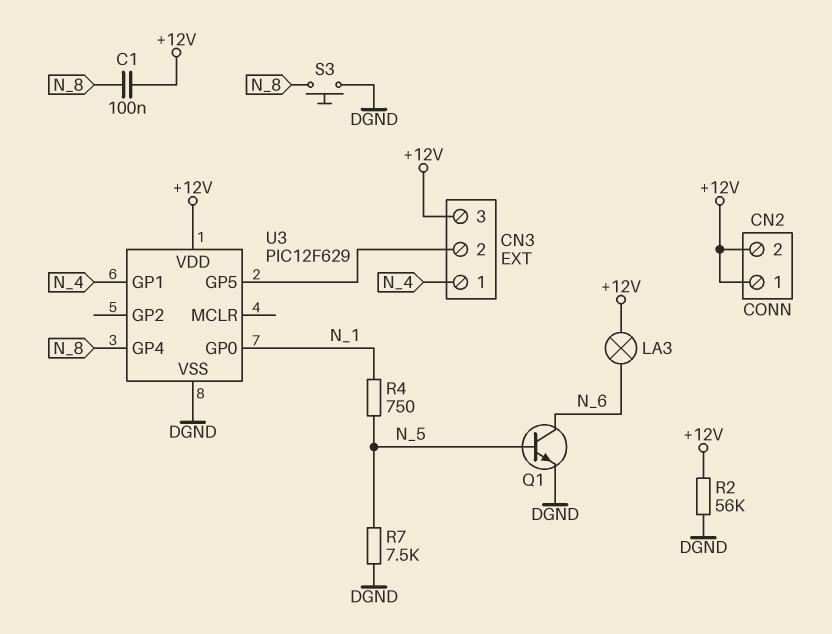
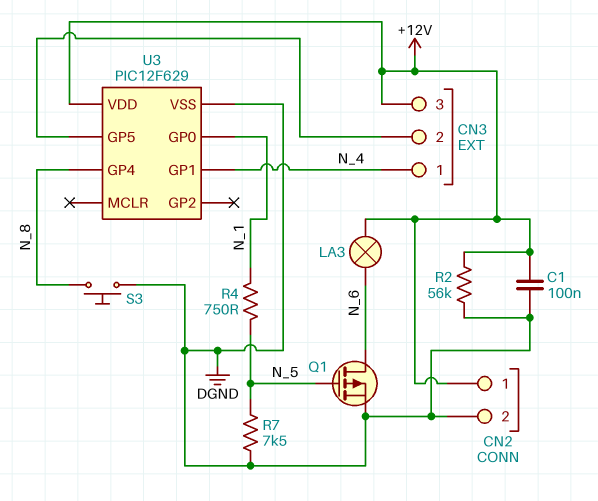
C1: 100nF (+12V, N_8) -> 100nF (+12V, DGND)
CN2 pin 2: +12V -> DGND
Q1: NPN (B N_5, C N_6, E DGND) -> PMOS (G N_5, D N_6, S DGND)

